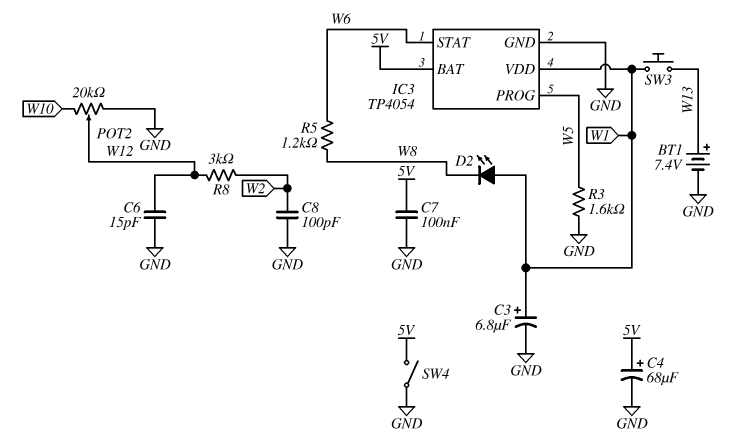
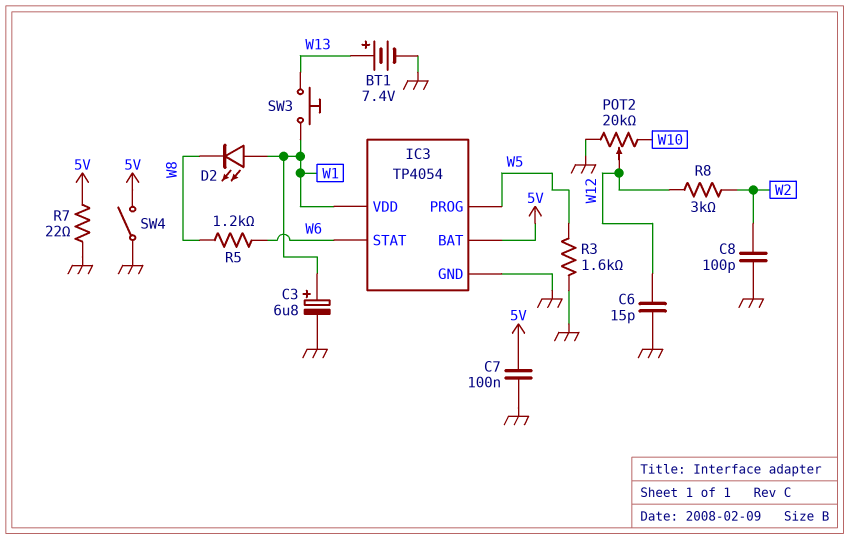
C4: 68uF (plus 5V, minus GND) -> none
R7: none -> 22 (5V, GND)

